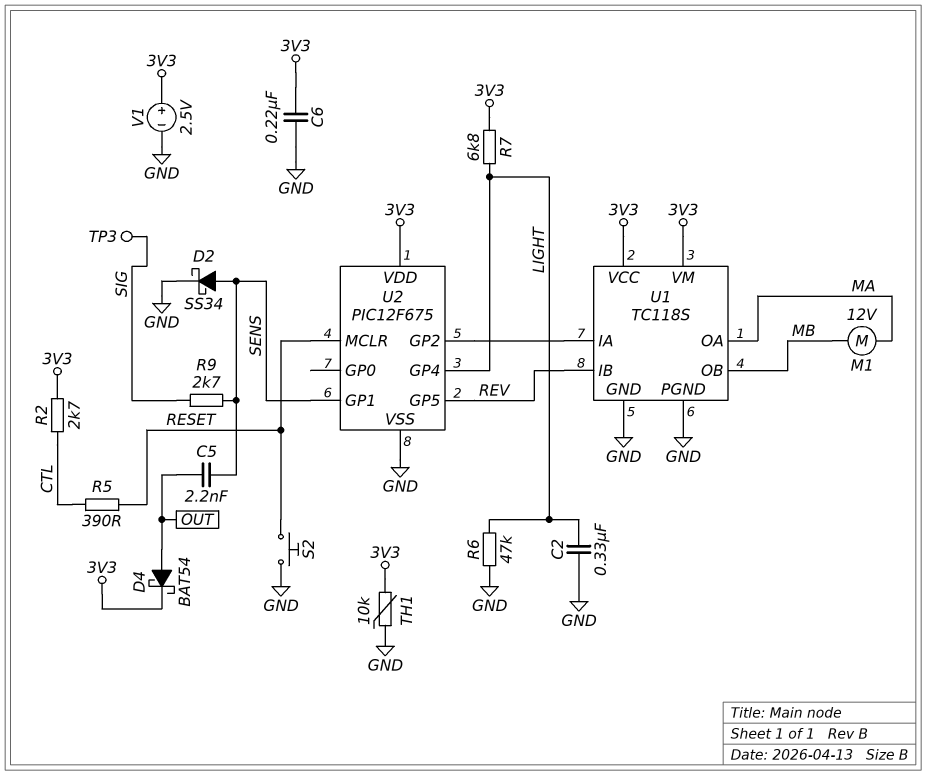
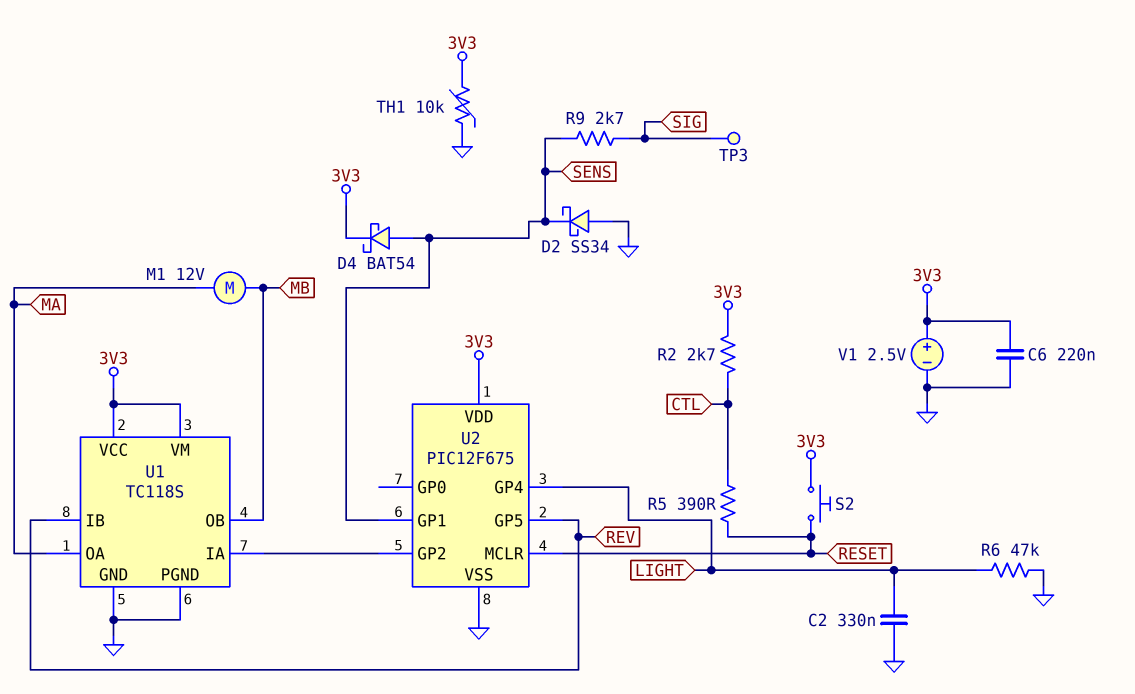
C5: 2.2nF (OUT, SENS) -> none
D2: schottky SS34 (A SENS, K GND) -> schottky SS34 (A GND, K SENS)
D4: schottky BAT54 (A OUT, K 3V3) -> schottky BAT54 (A SENS, K 3V3)
R7: 6.8k (3V3, LIGHT) -> none
S2: button (GND, RESET) -> button (3V3, RESET)

